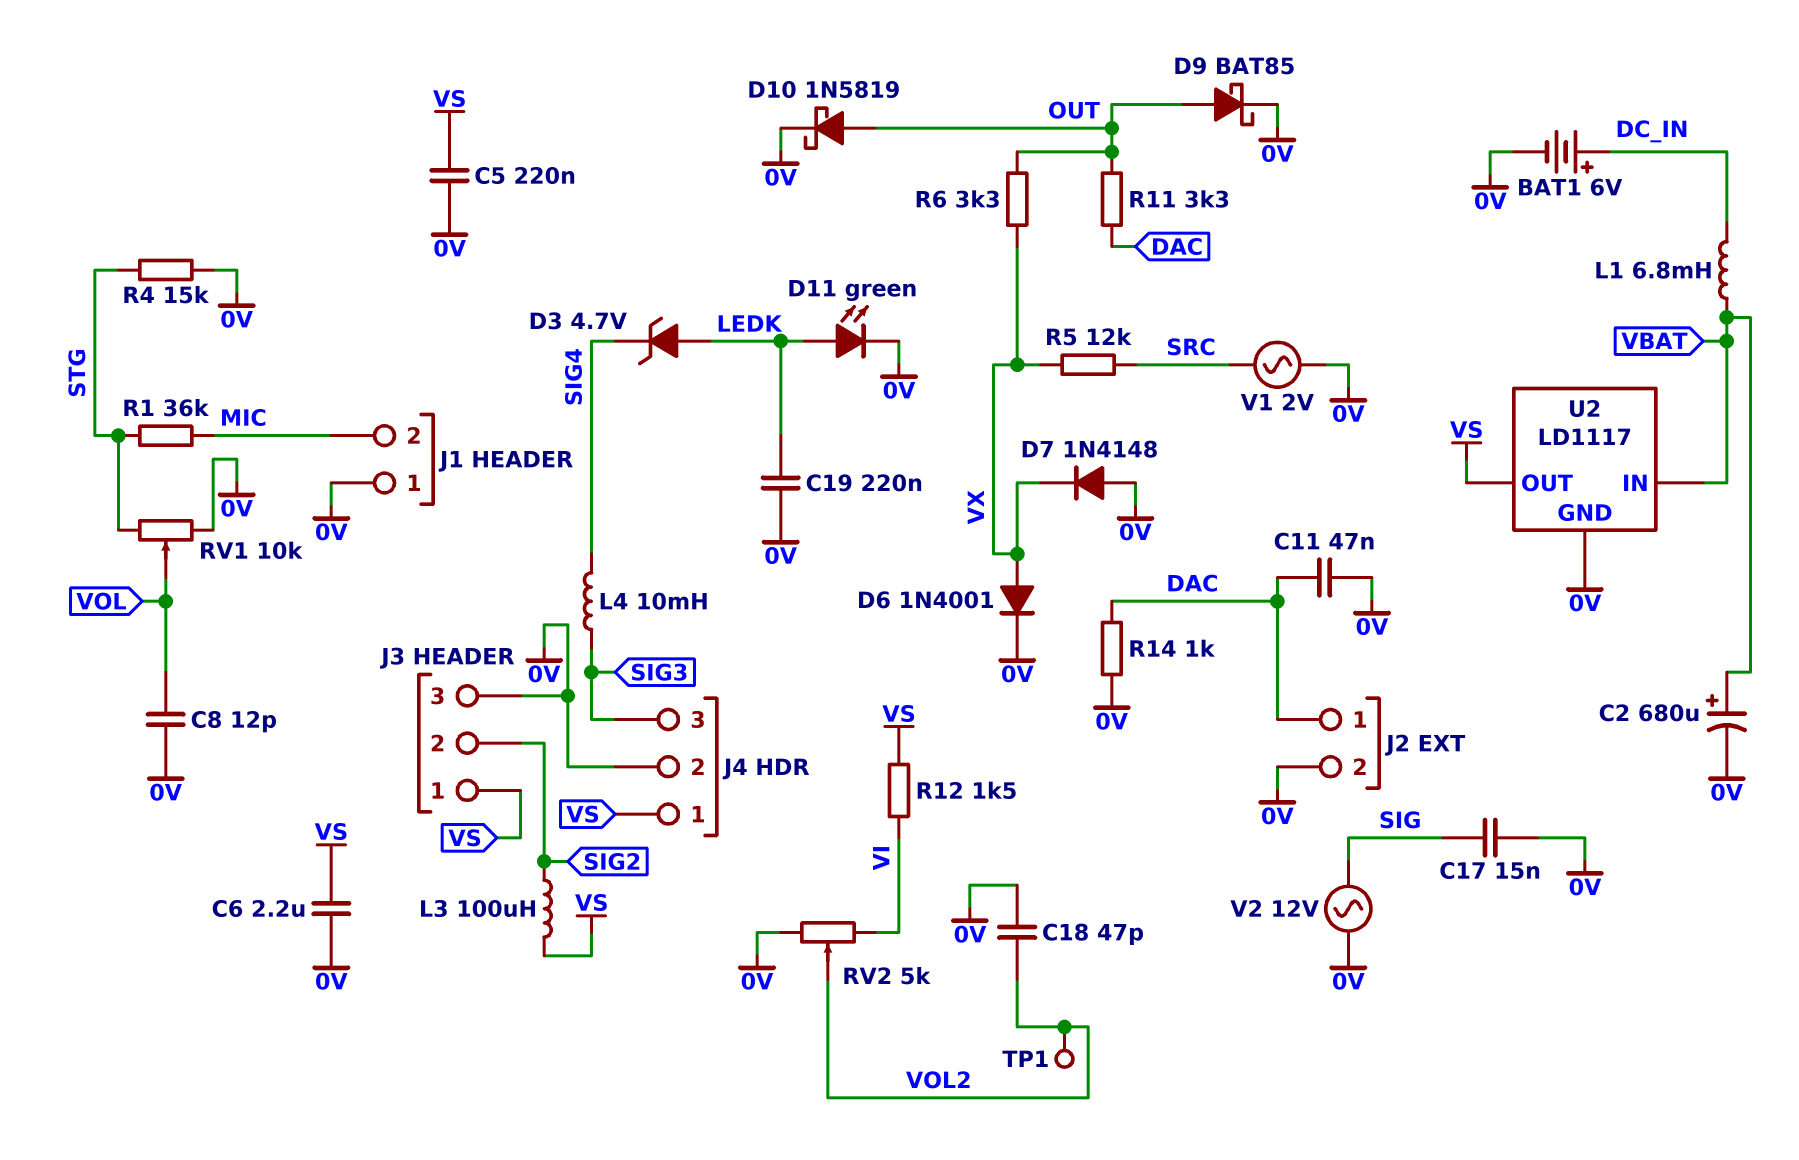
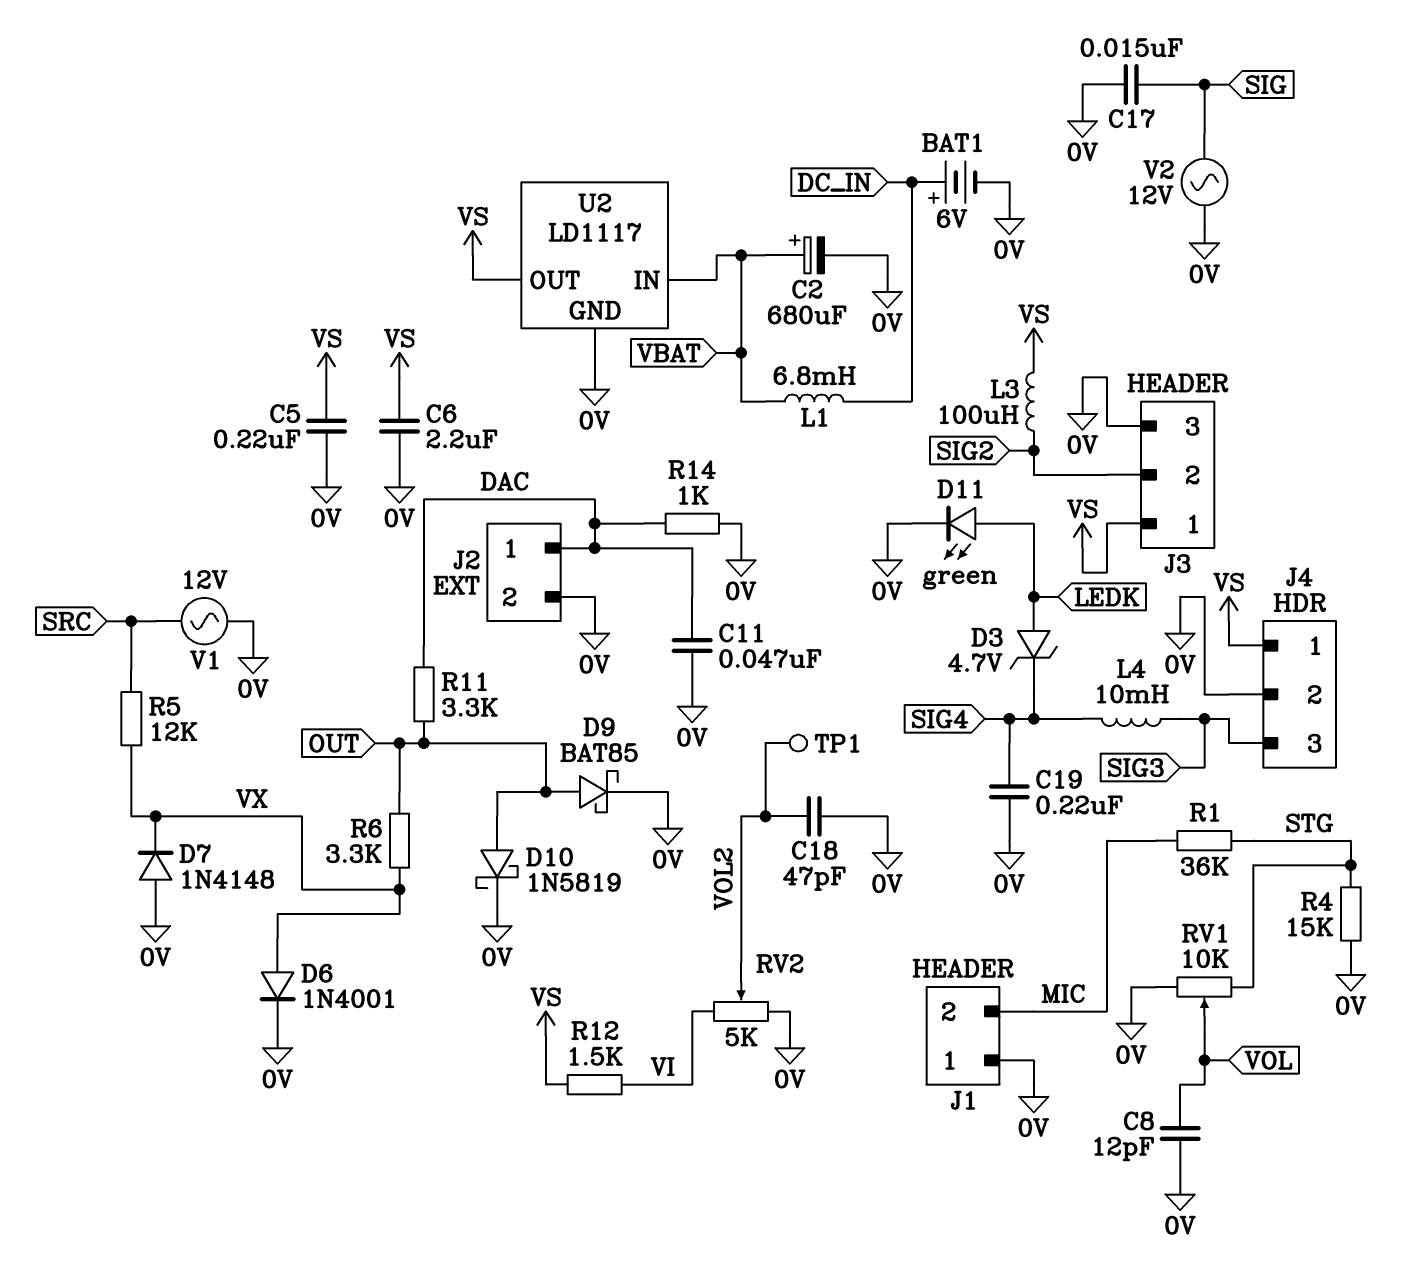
C19: 220nF (0V, LEDK) -> 220nF (0V, SIG4)
V1: AC 2V (0V, SRC) -> AC 12V (0V, SRC)

